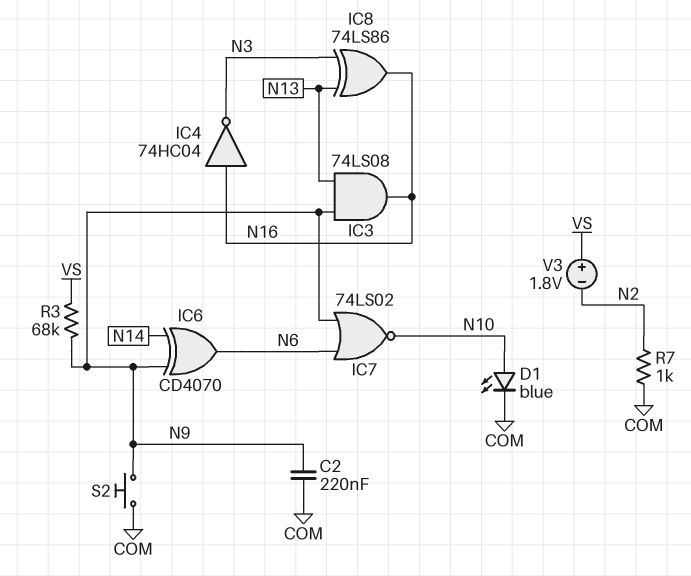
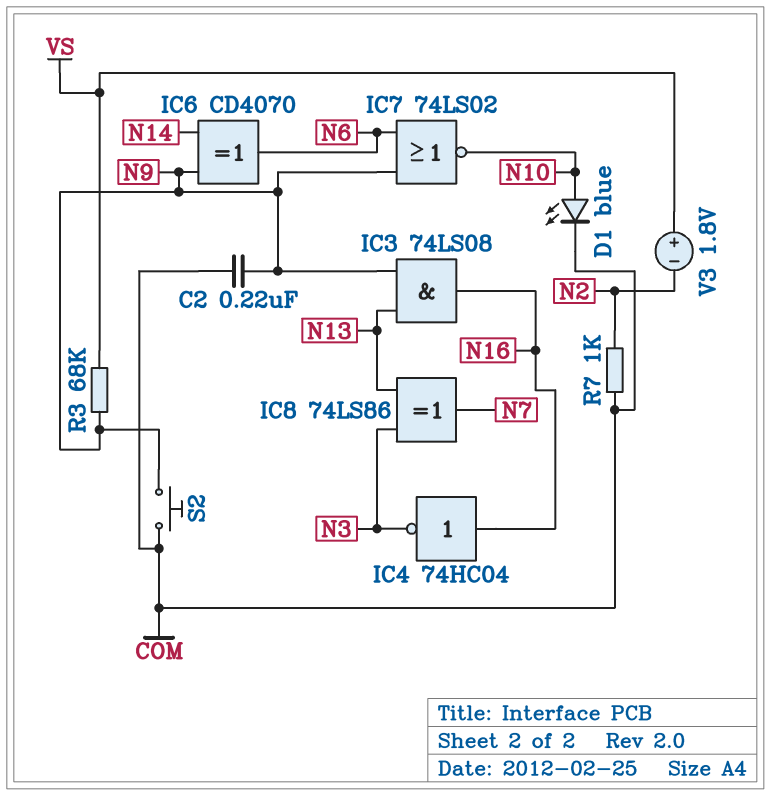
IC8: XOR 74LS86 (in N3, in N13, out N16) -> XOR 74LS86 (in N3, in N13, out N7)

